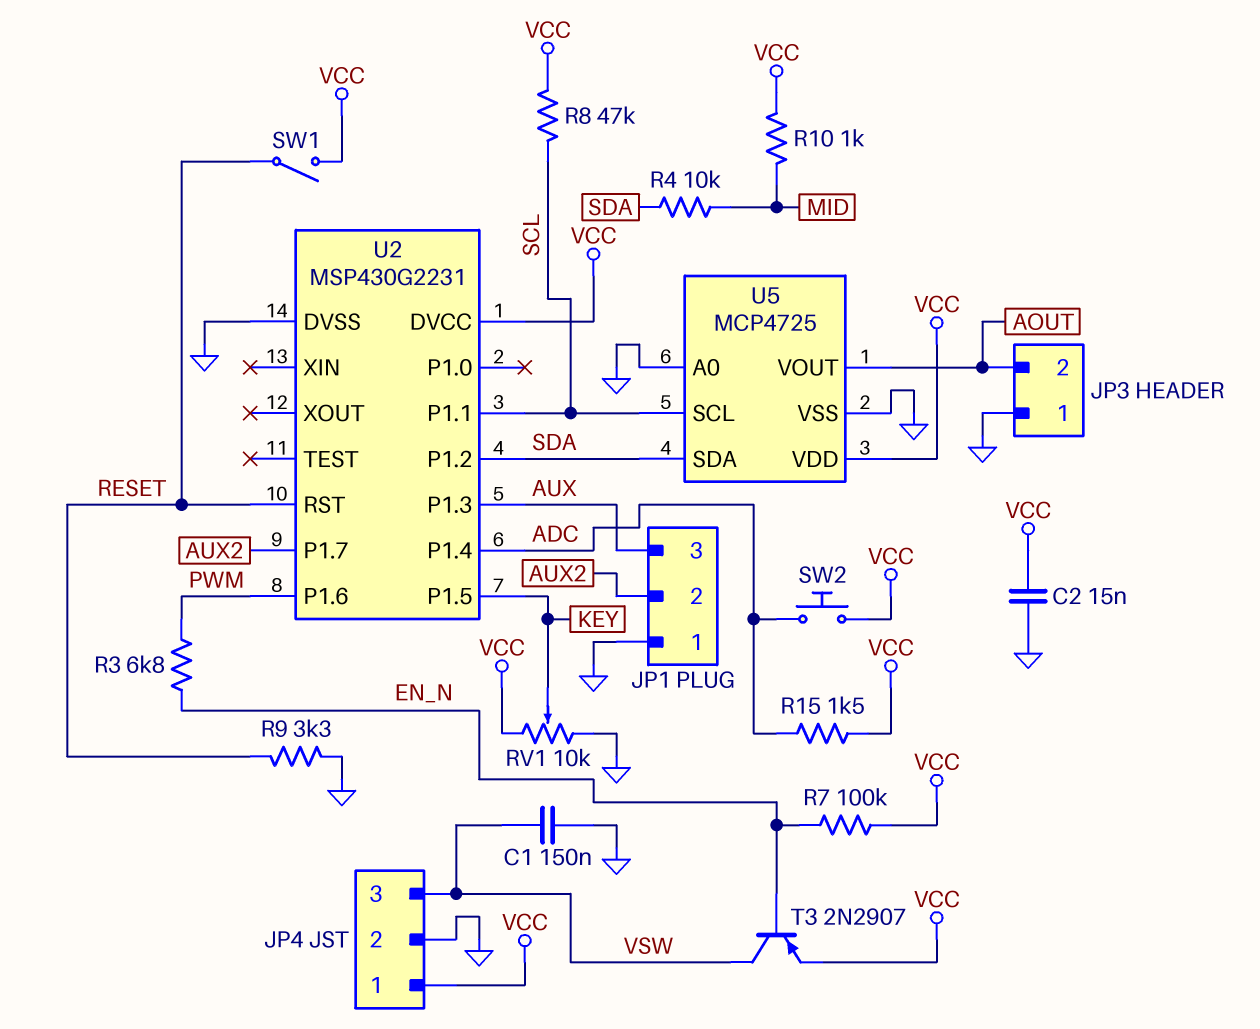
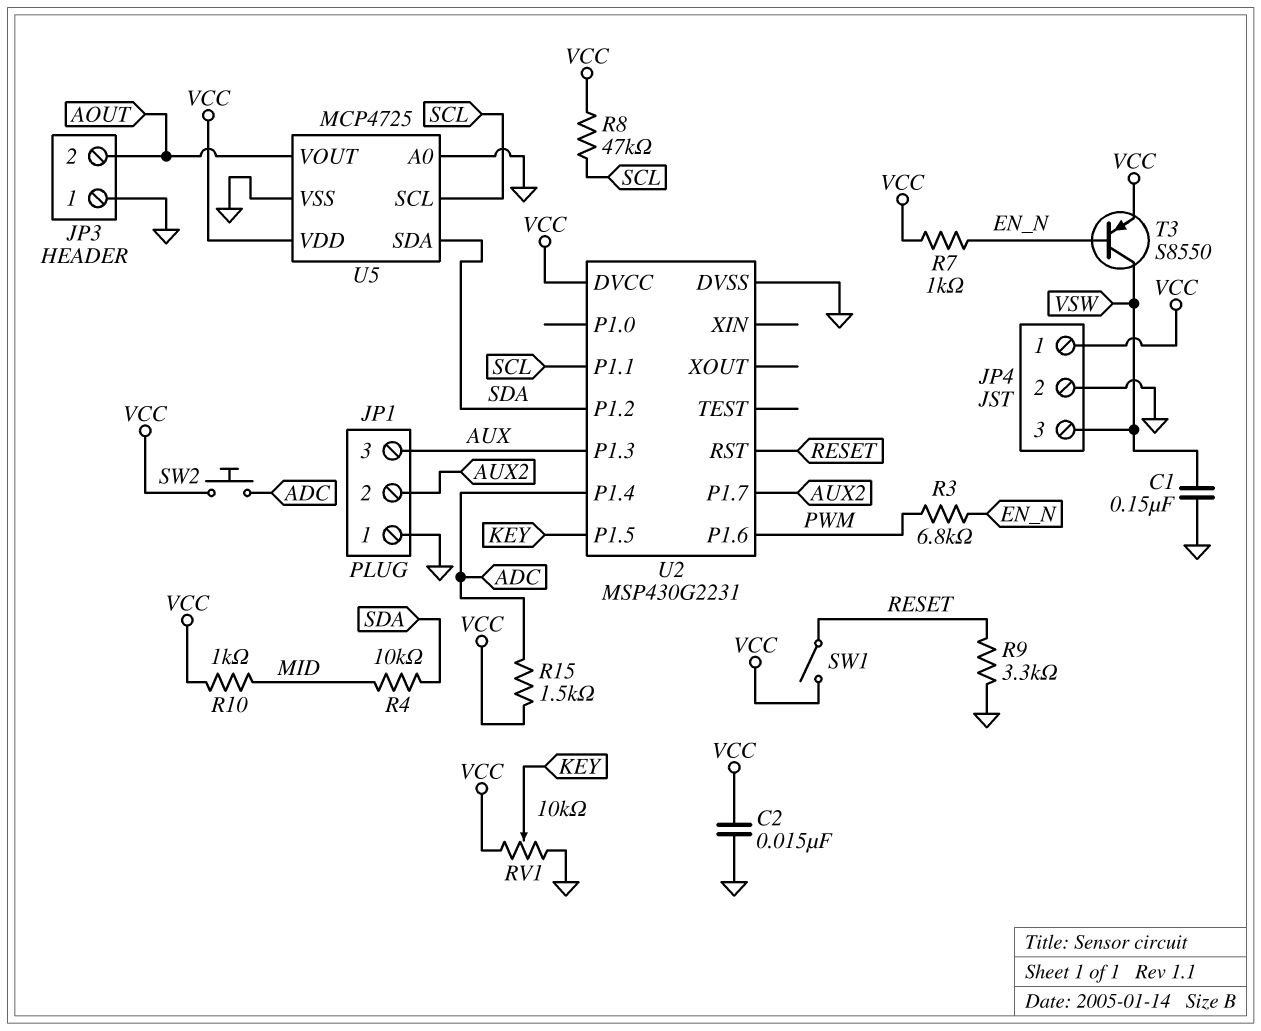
R7: 100k (EN_N, VCC) -> 1k (EN_N, VCC)
T3: PNP 2N2907 (B EN_N, C VSW, E VCC) -> PNP S8550 (B EN_N, C VSW, E VCC)

